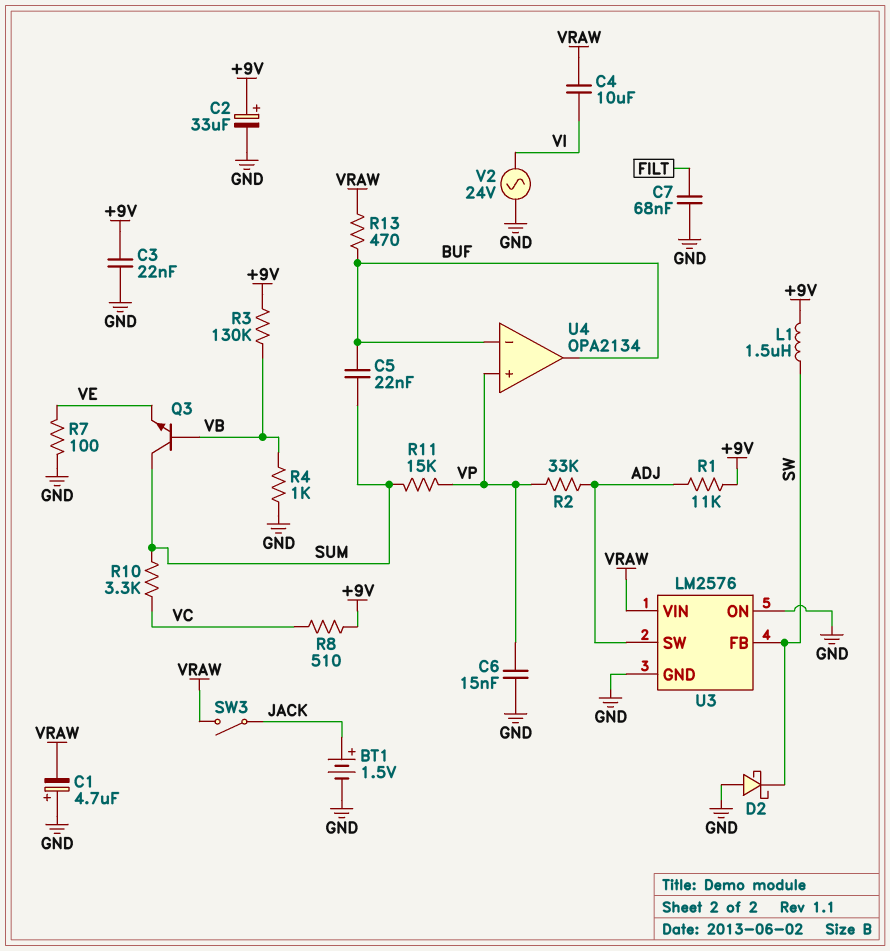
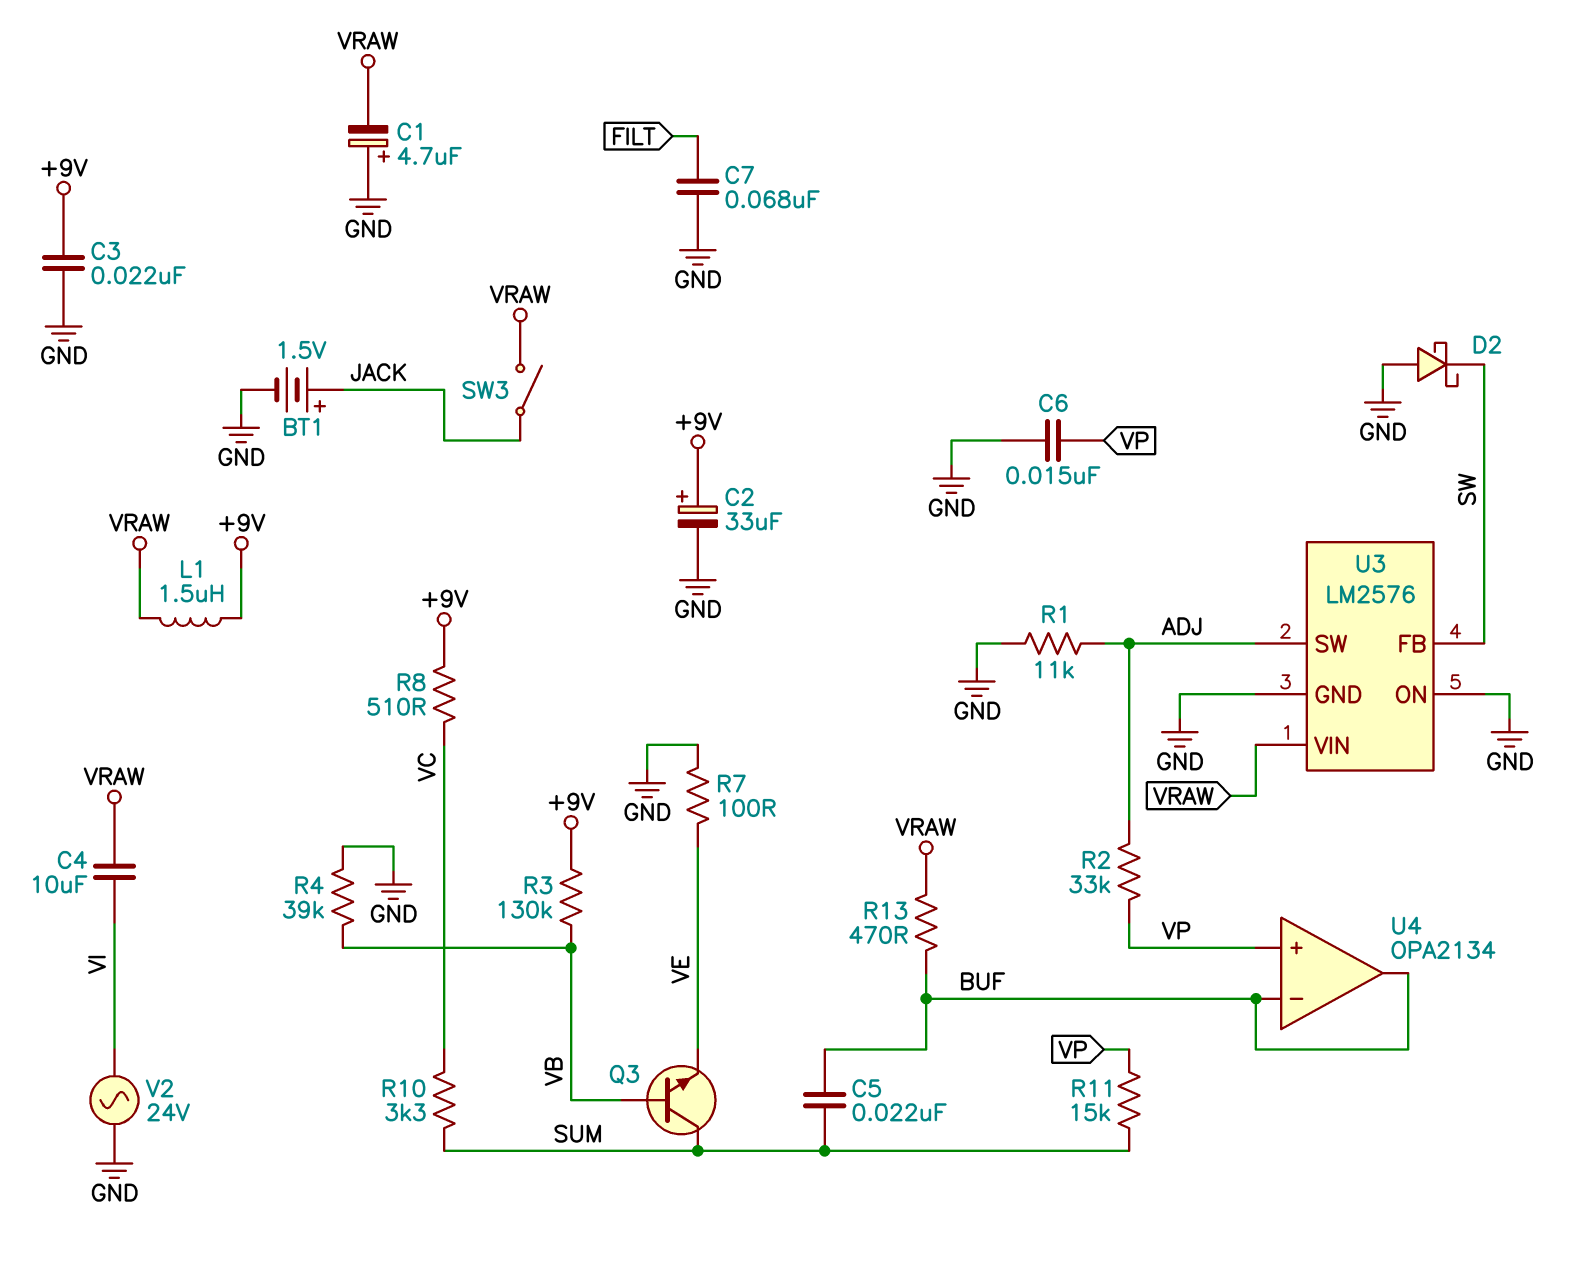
L1: 1.5uH (+9V, SW) -> 1.5uH (+9V, VRAW)
R1: 11k (+9V, ADJ) -> 11k (ADJ, GND)
R4: 1k (GND, VB) -> 39k (GND, VB)

